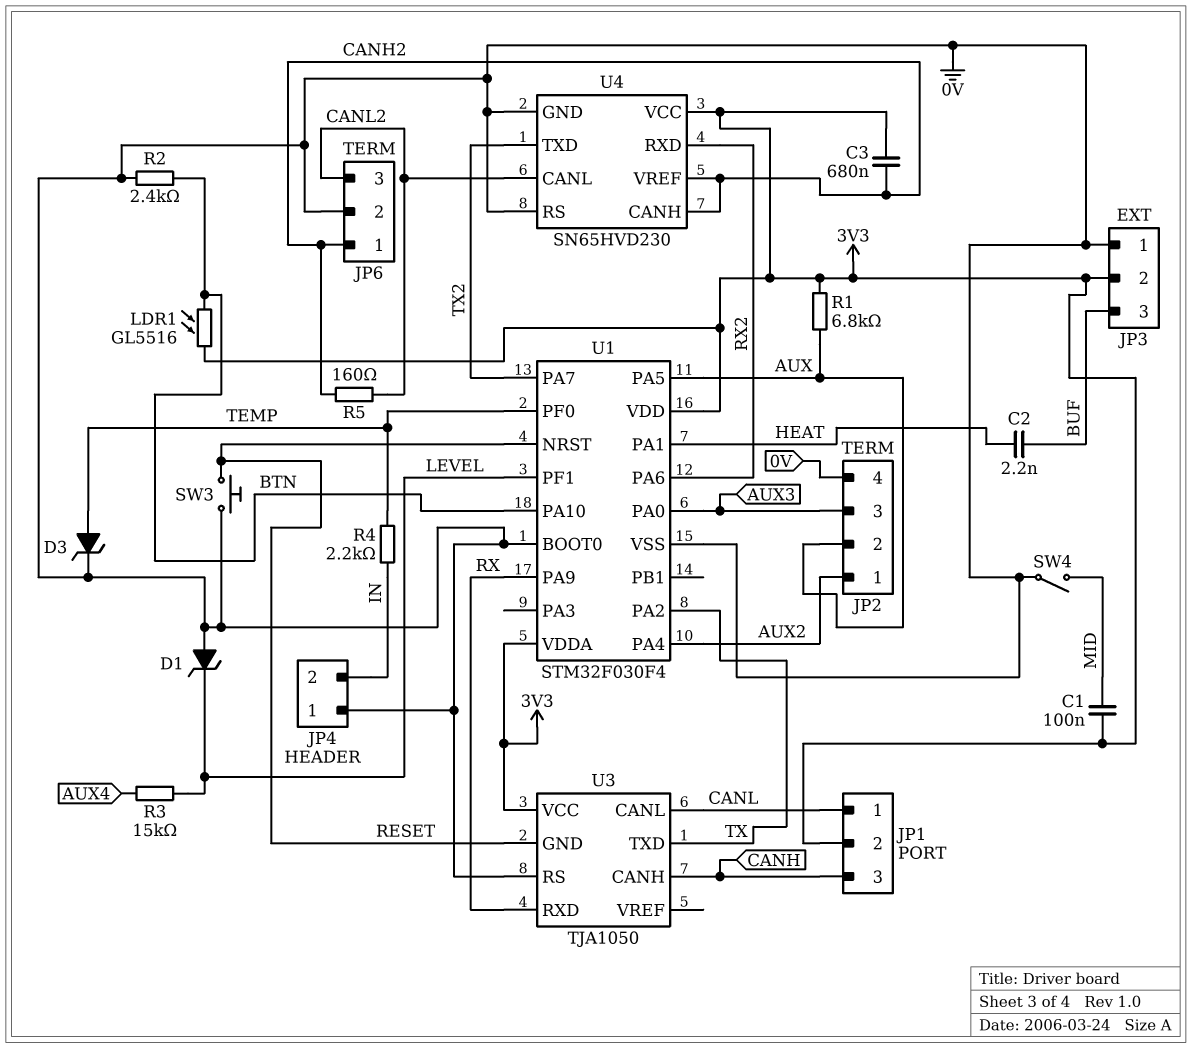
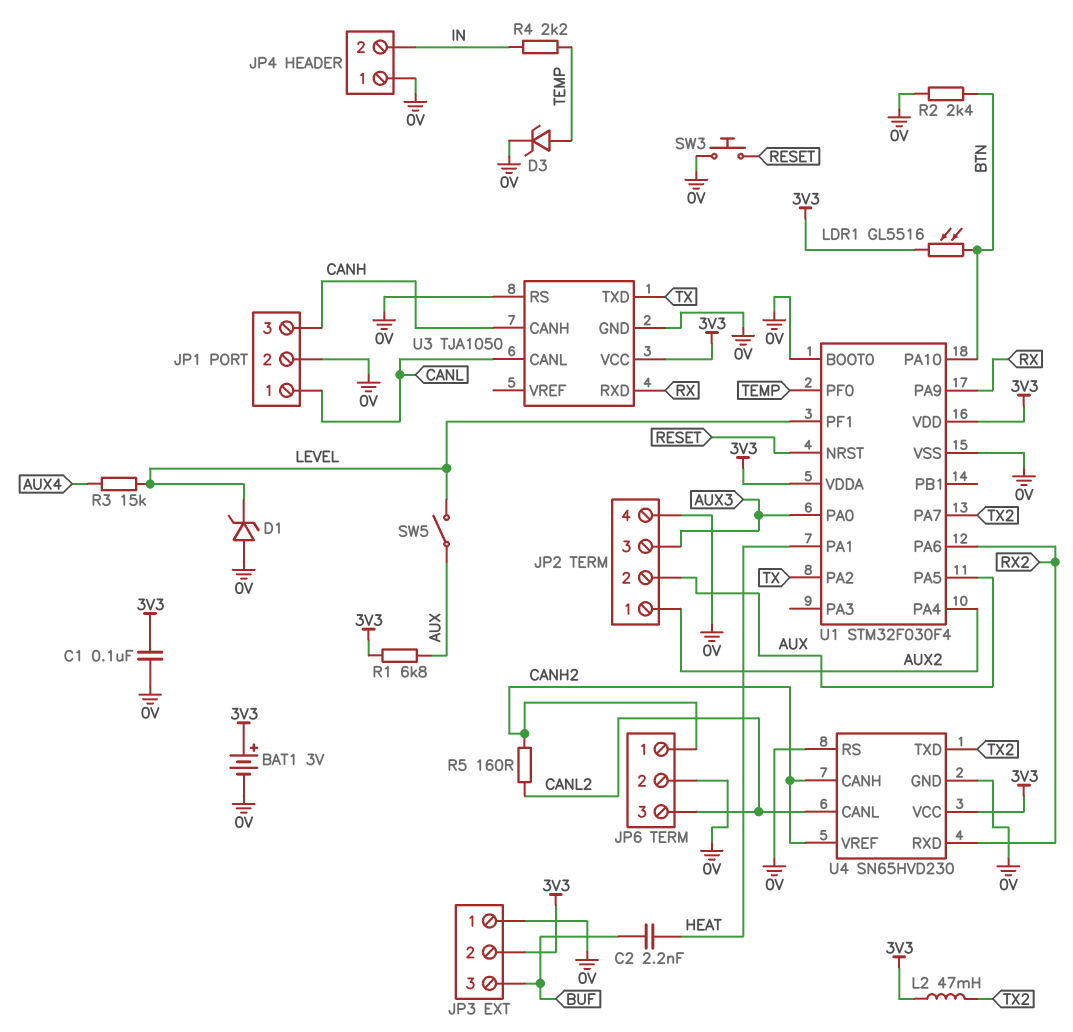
BAT1: none -> 3V (plus 3V3, minus 0V)
C1: 100nF (3V3, MID) -> 100nF (0V, 3V3)
C3: 680nF (3V3, CANH2) -> none
JP1 pin 2: 3V3 -> 0V
L2: none -> 47mH (3V3, TX2)
SW4: switch (0V, MID) -> none
SW5: none -> switch (AUX, LEVEL)
U3 pin GND: RESET -> 0V

